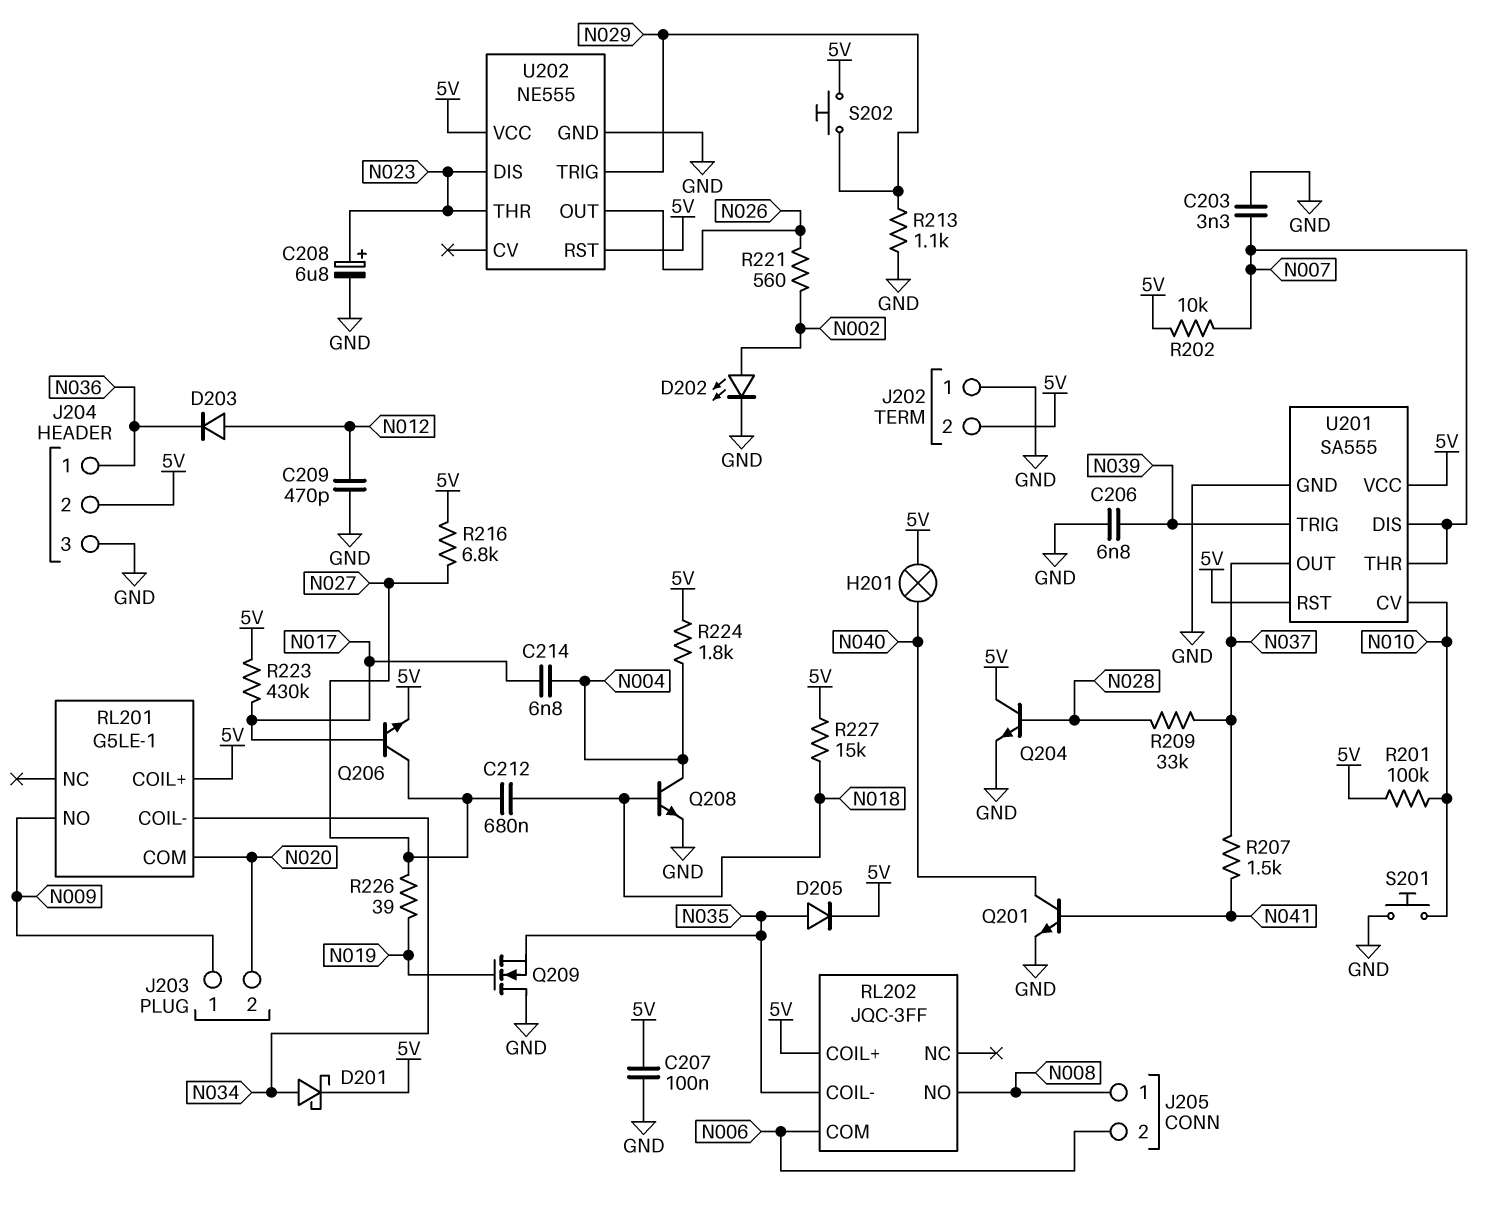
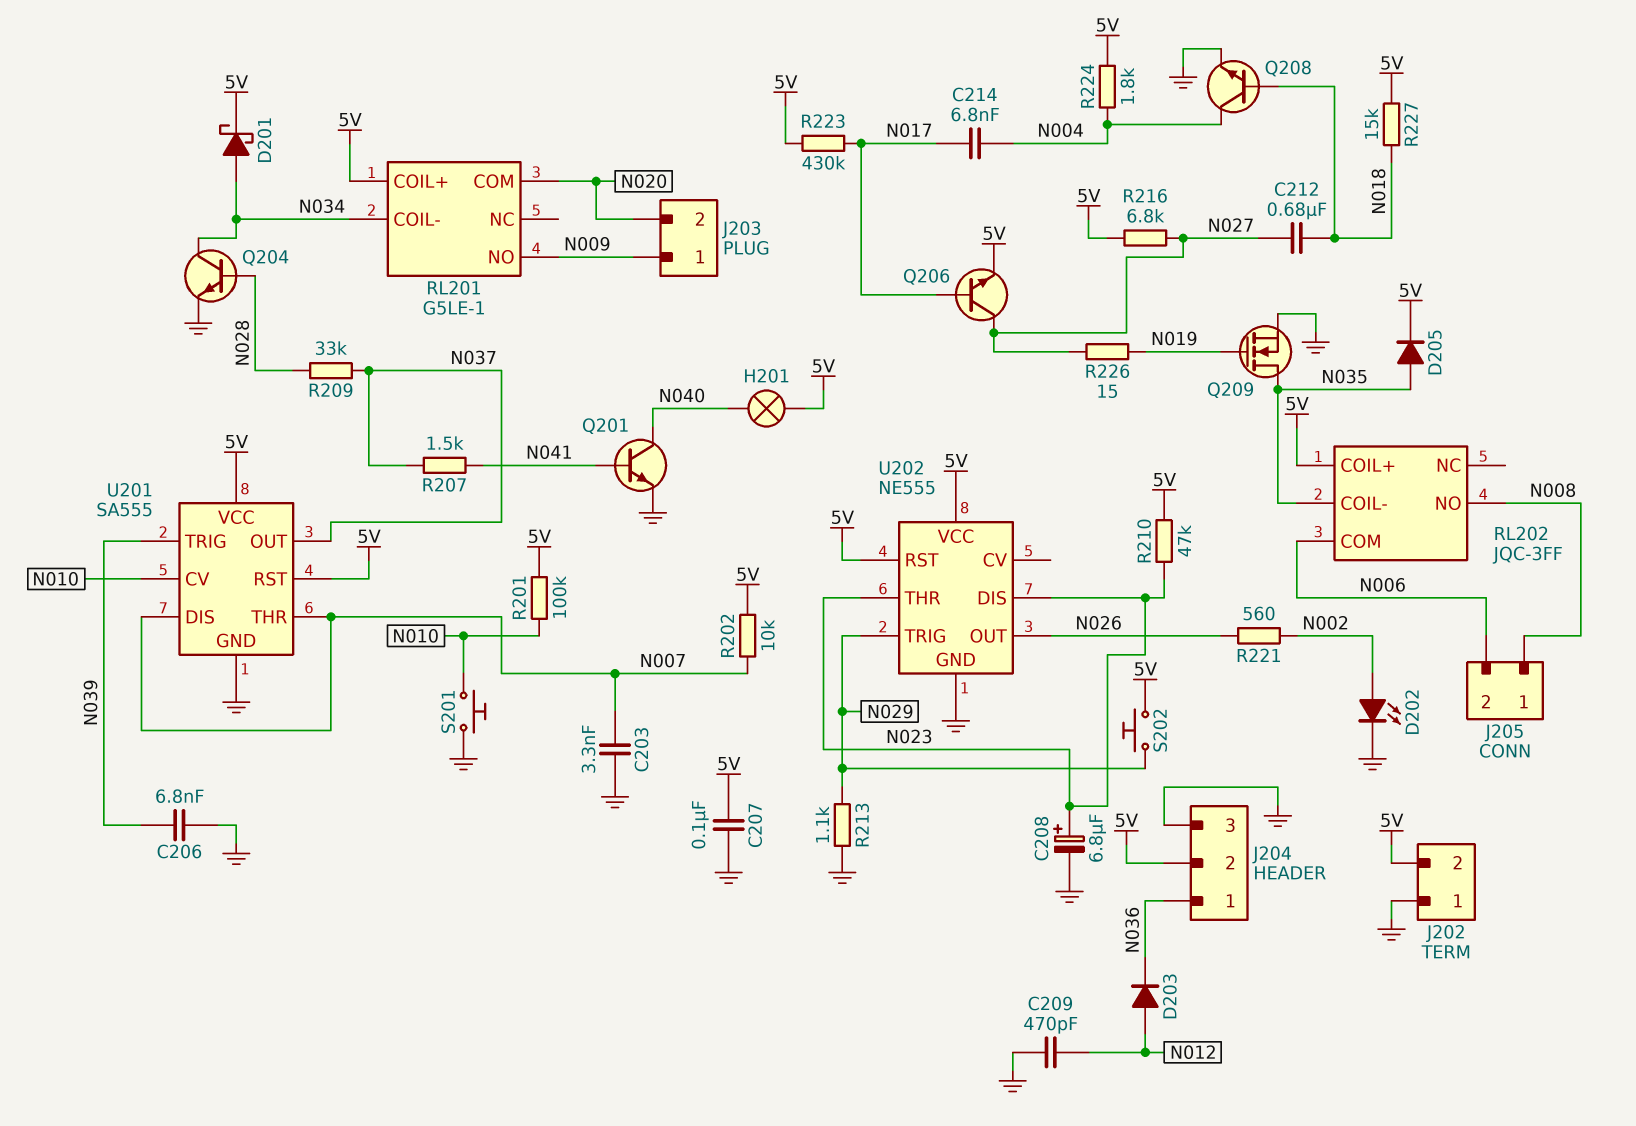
Q204: NPN (B N028, C 5V, E GND) -> NPN (B N028, C N034, E GND)
Q209: NMOS (G N019, D GND, S N035) -> NMOS (G N019, D N035, S GND)
R210: none -> 47k (5V, N023)
R226: 39 (N019, N027) -> 15 (N019, N027)

